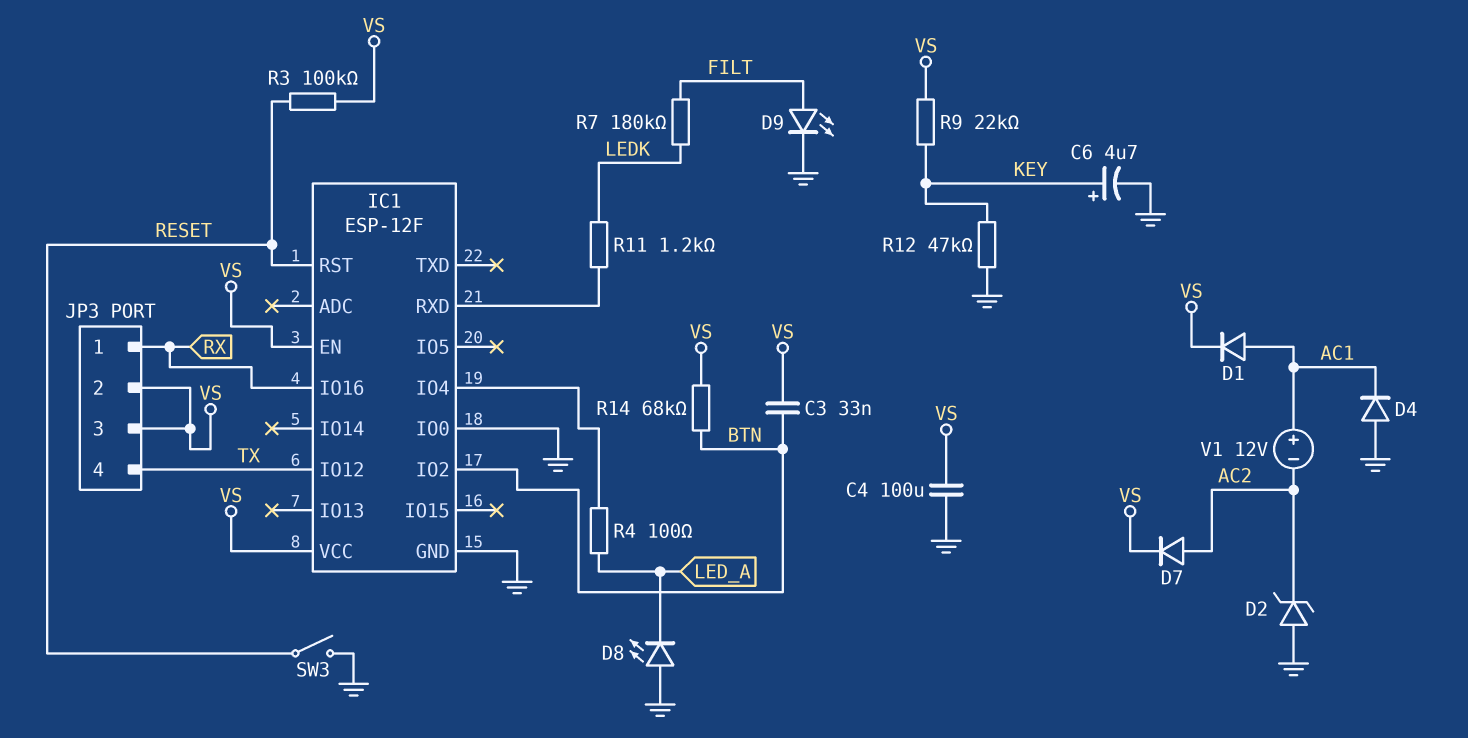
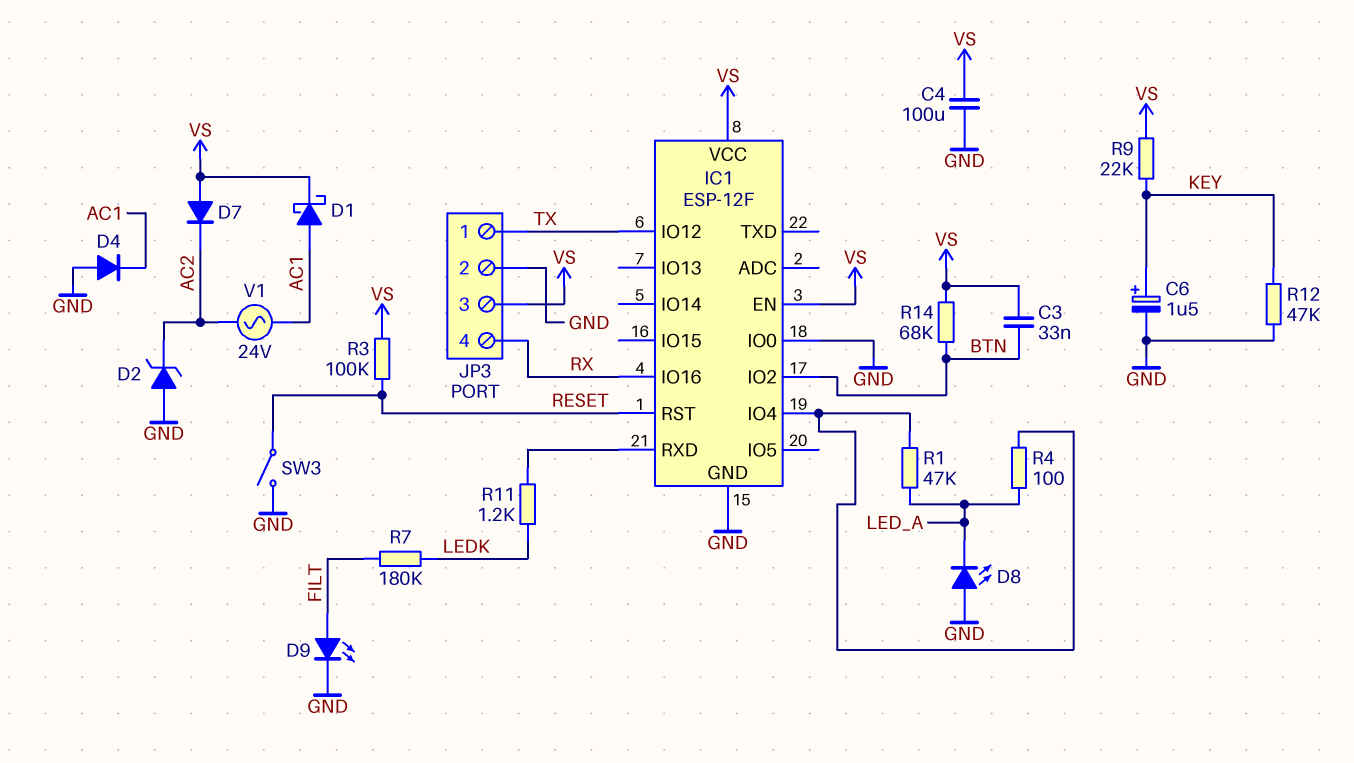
C6: 4.7uF (plus KEY, minus GND) -> 1.5uF (plus KEY, minus GND)
D1: diode (A AC1, K VS) -> schottky (A AC1, K VS)
D7: diode (A AC2, K VS) -> diode (A VS, K AC2)
JP3 pin 1: RX -> TX
JP3 pin 2: VS -> GND
JP3 pin 4: TX -> RX
R1: none -> 47k (IC1/IO4, LED_A)
V1: 12V (plus AC1, minus AC2) -> AC 24V (AC1, AC2)

